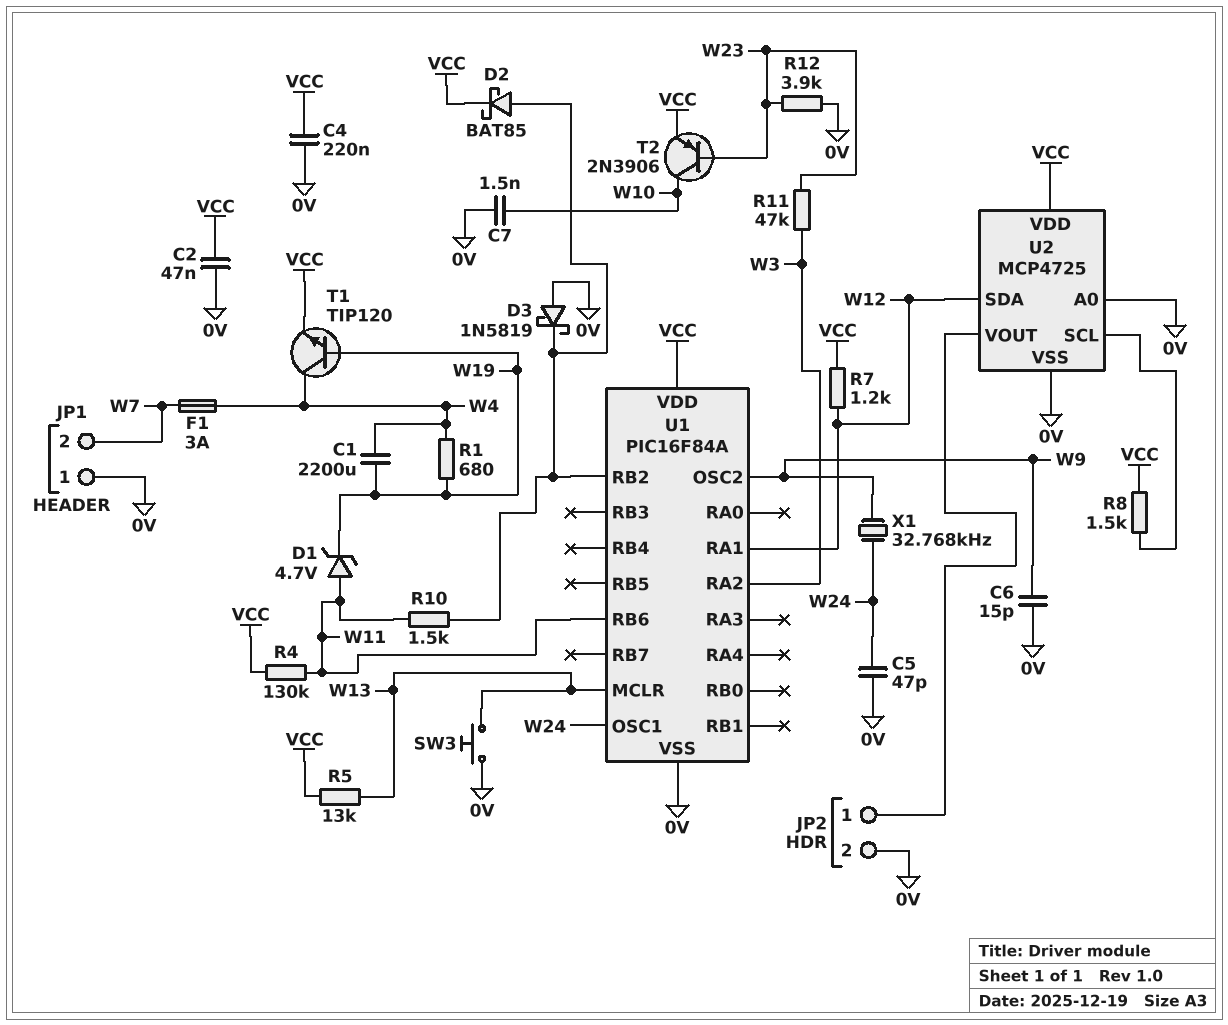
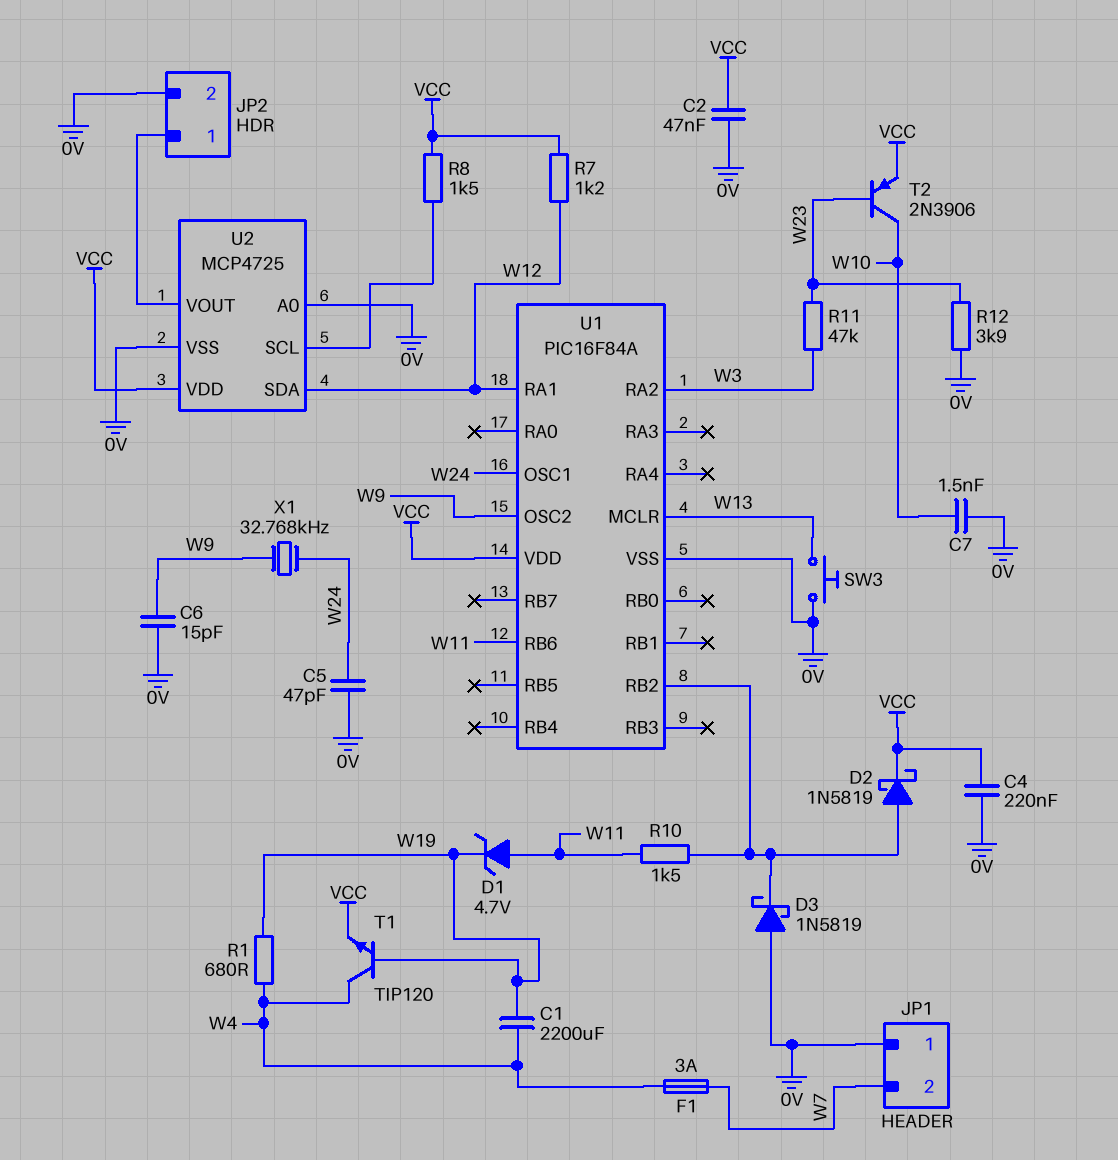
D2: schottky BAT85 (A U1/RB2, K VCC) -> schottky 1N5819 (A U1/RB2, K VCC)
R4: 130k (VCC, W11) -> none
R5: 13k (VCC, W13) -> none

